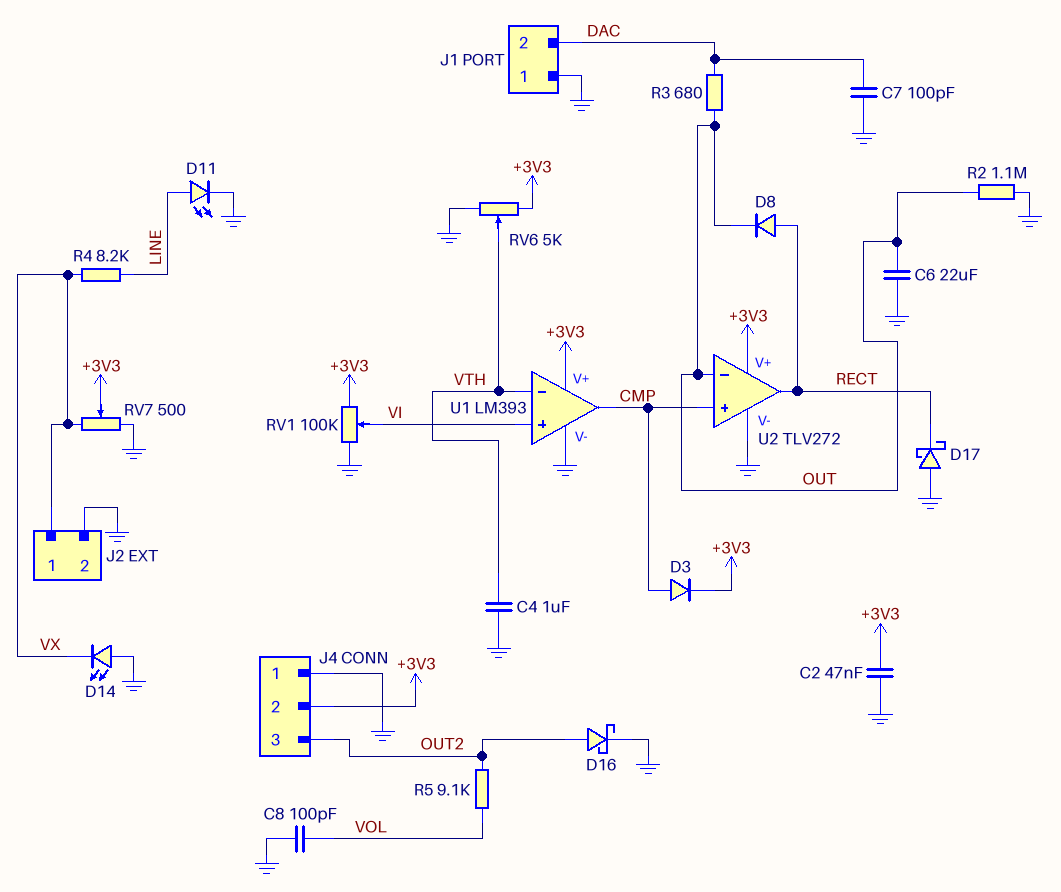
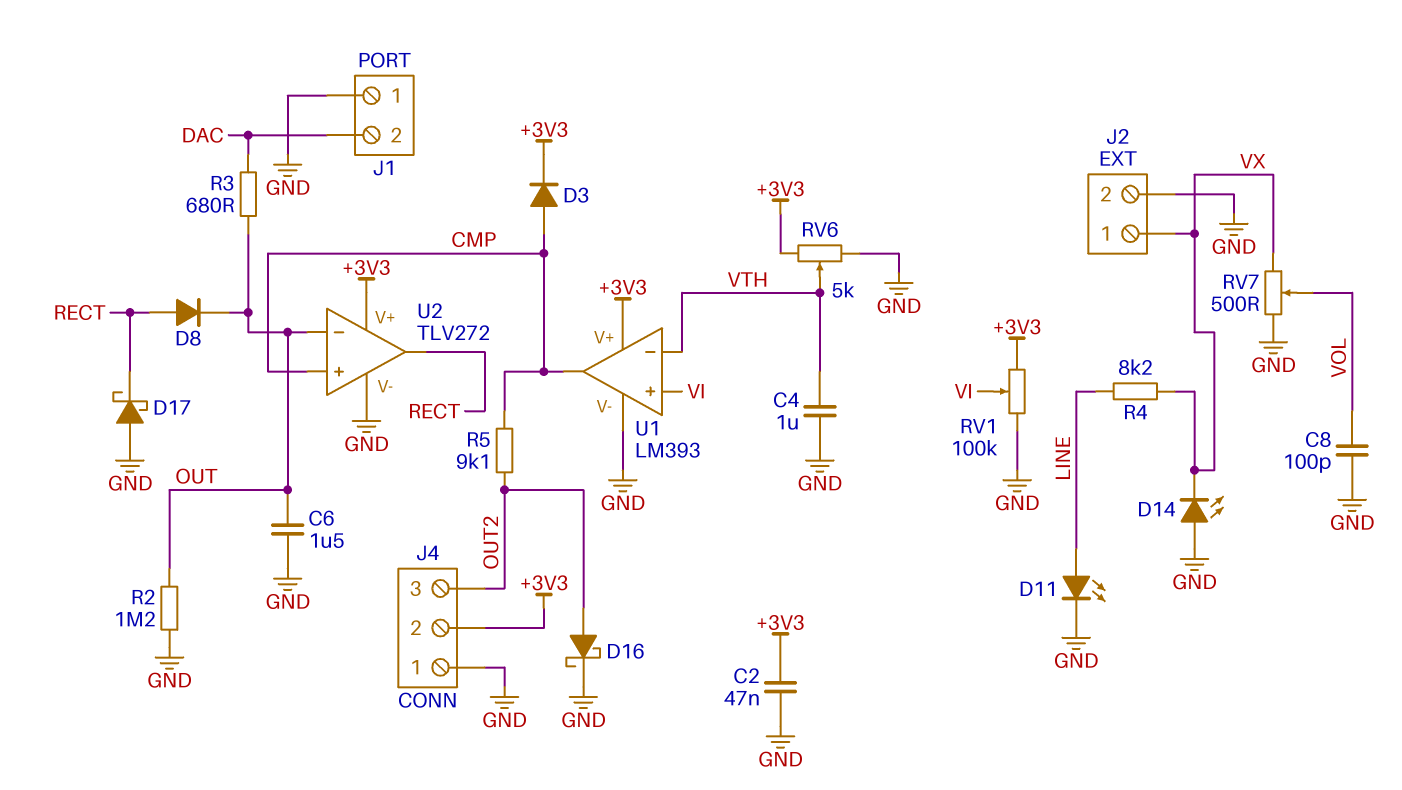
C6: 22uF (GND, OUT) -> 1.5uF (GND, OUT)
C7: 100pF (DAC, GND) -> none
R2: 1.1M (GND, OUT) -> 1.2M (GND, OUT)
R5: 9.1k (OUT2, VOL) -> 9.1k (CMP, OUT2)
RV7: 500 (GND, VX, wiper +3V3) -> 500 (GND, VX, wiper VOL)

